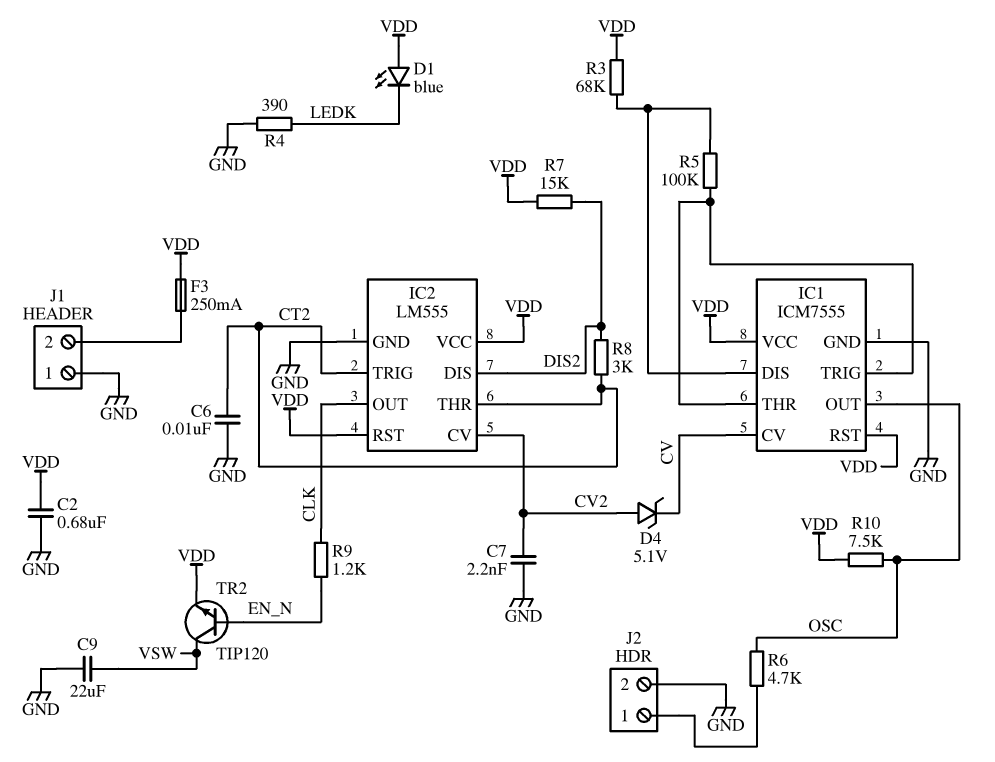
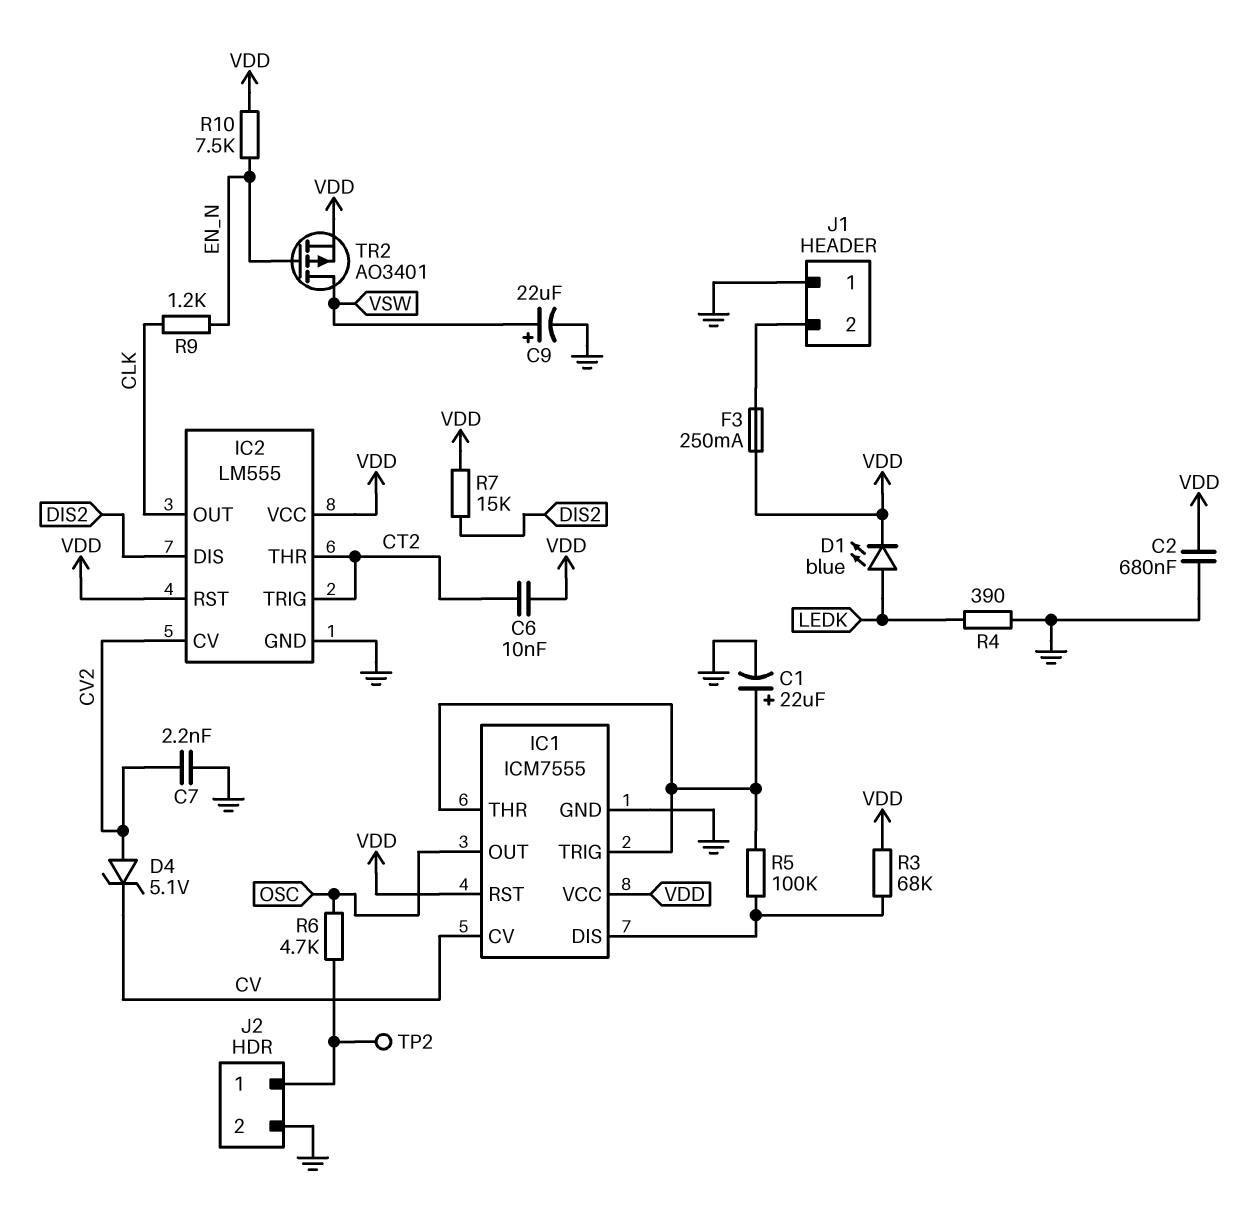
C1: none -> 22uF (plus IC1/THR, minus GND)
C6: 10nF (CT2, GND) -> 10nF (CT2, VDD)
C9: 22uF (GND, VSW) -> 22uF (plus VSW, minus GND)
D1: LED blue (A VDD, K LEDK) -> LED blue (A LEDK, K VDD)
R8: 3k (CT2, DIS2) -> none
R10: 7.5k (OSC, VDD) -> 7.5k (EN_N, VDD)
TP2: none -> test point (J2/1)
TR2: NPN TIP120 (B EN_N, C VSW, E VDD) -> PMOS AO3401 (G EN_N, D VSW, S VDD)

